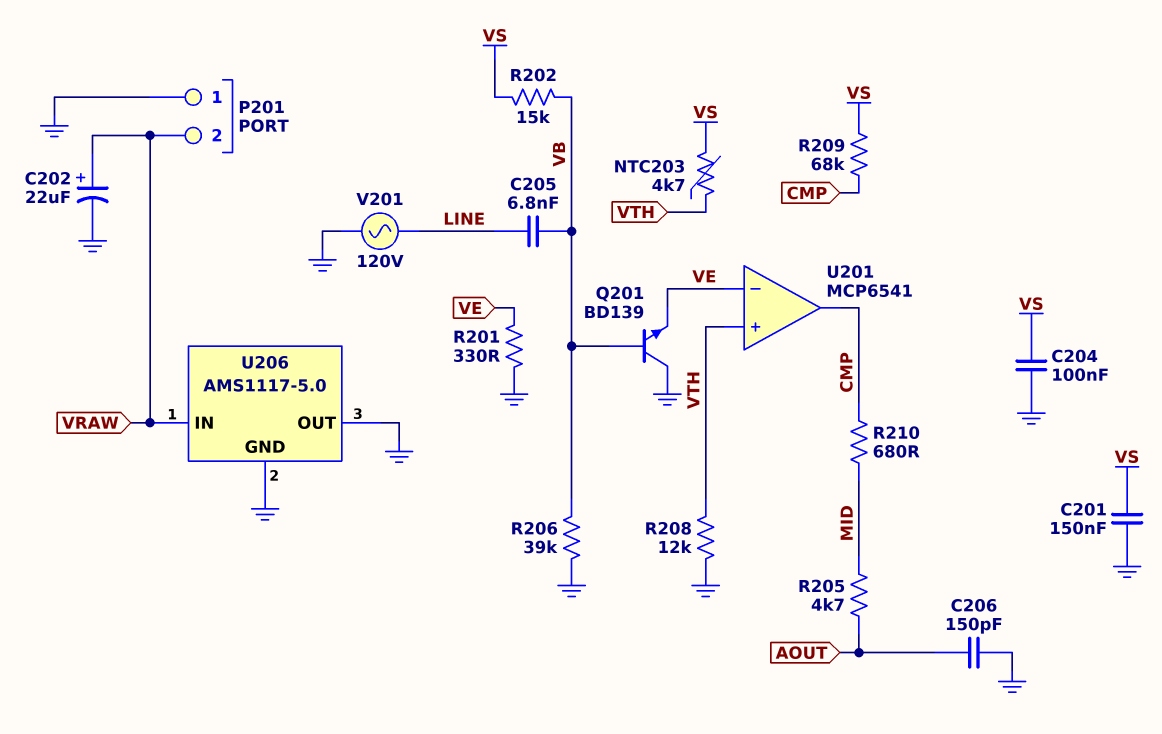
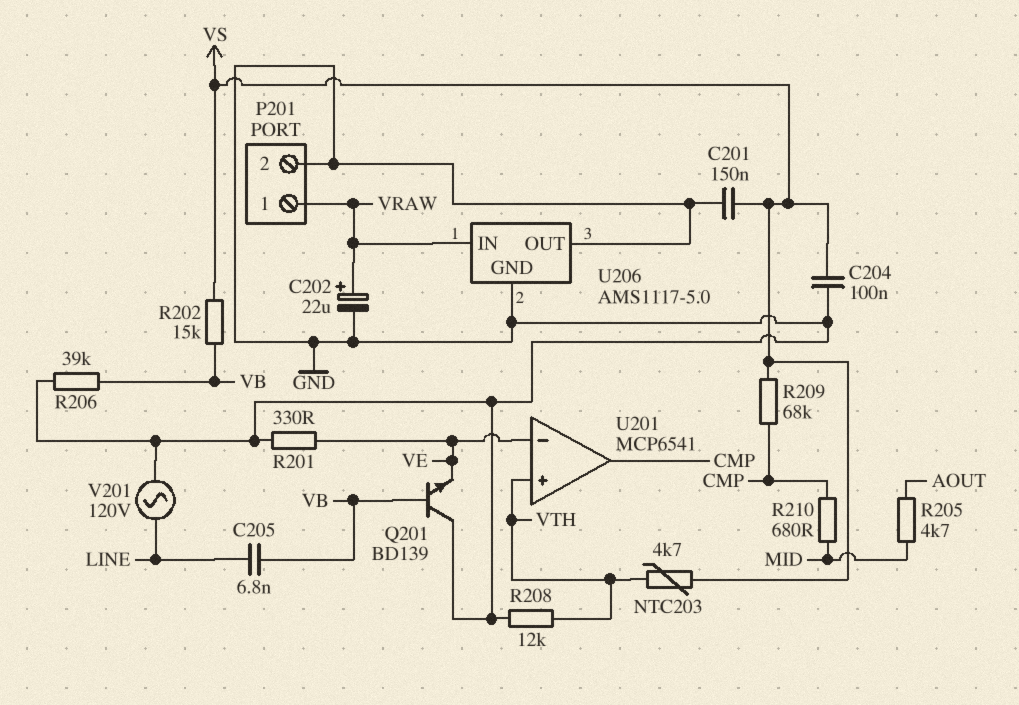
C206: 150pF (AOUT, GND) -> none
P201 pin 1: GND -> VRAW
P201 pin 2: VRAW -> GND

